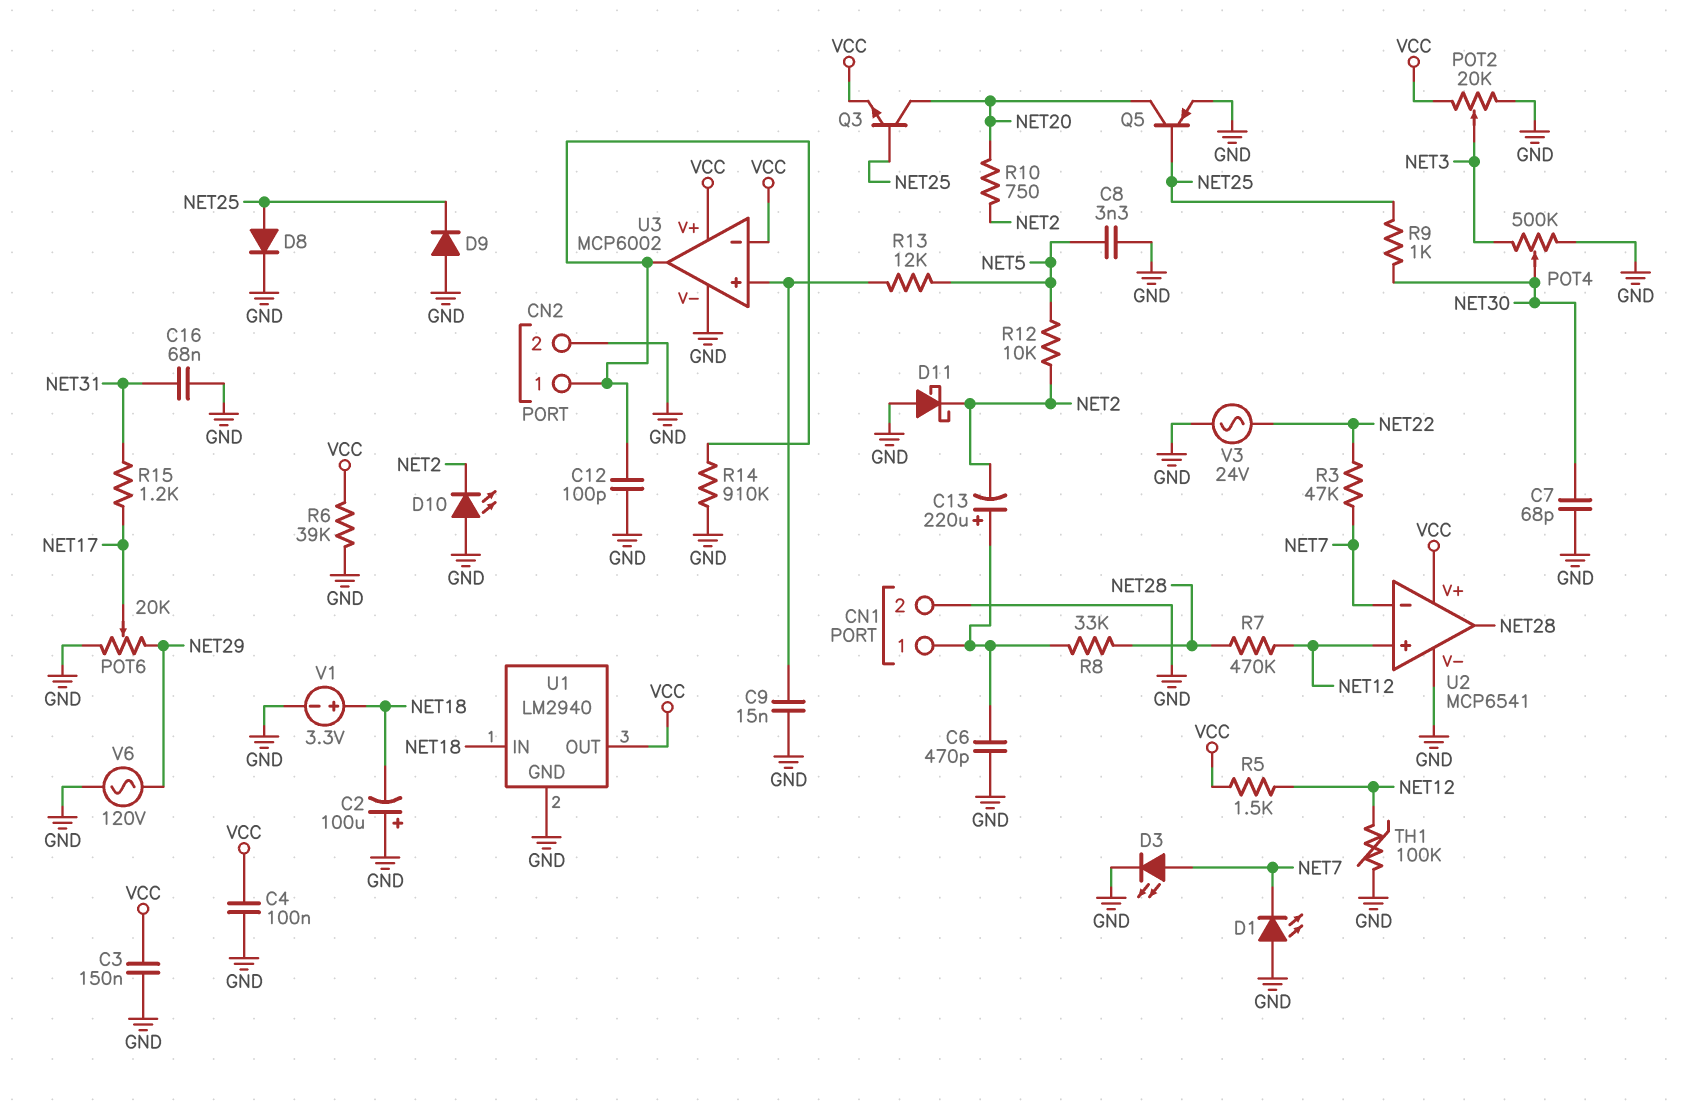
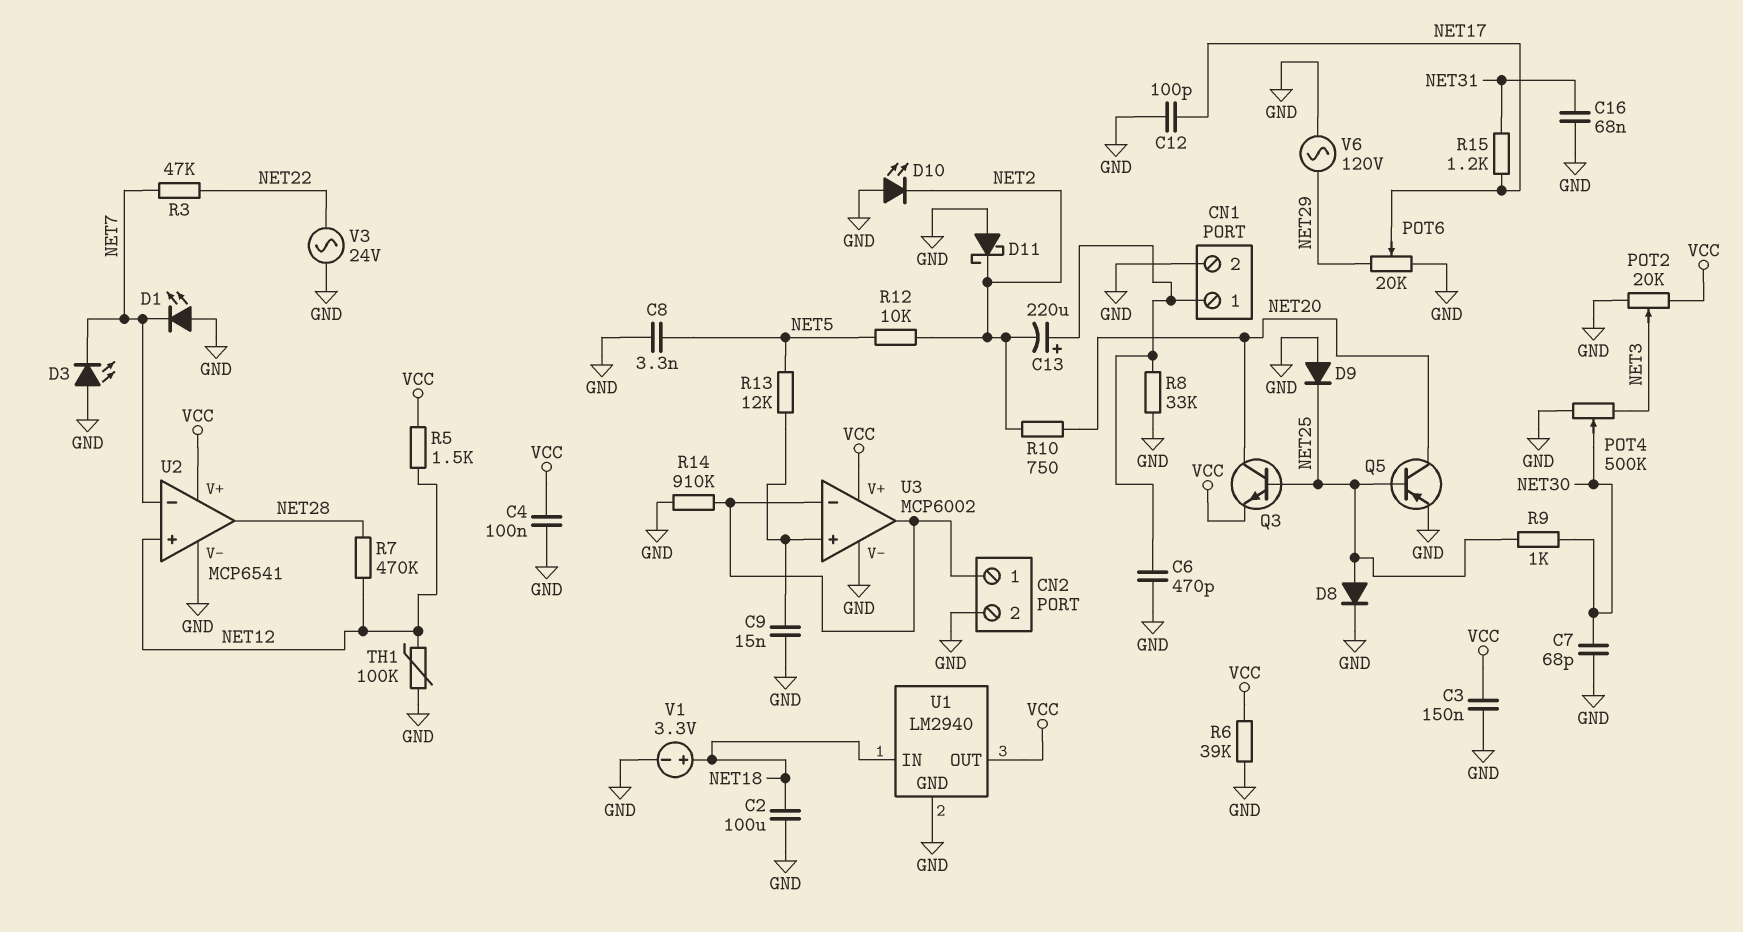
C2: 100uF (plus GND, minus NET18) -> 100uF (GND, NET18)
C12: 100pF (CN2/1, GND) -> 100pF (GND, NET17)
D3: LED (A NET7, K GND) -> LED (A GND, K NET7)
R8: 33k (CN1/1, NET28) -> 33k (CN1/1, GND)
U3 pin in-: VCC -> CN2/1

